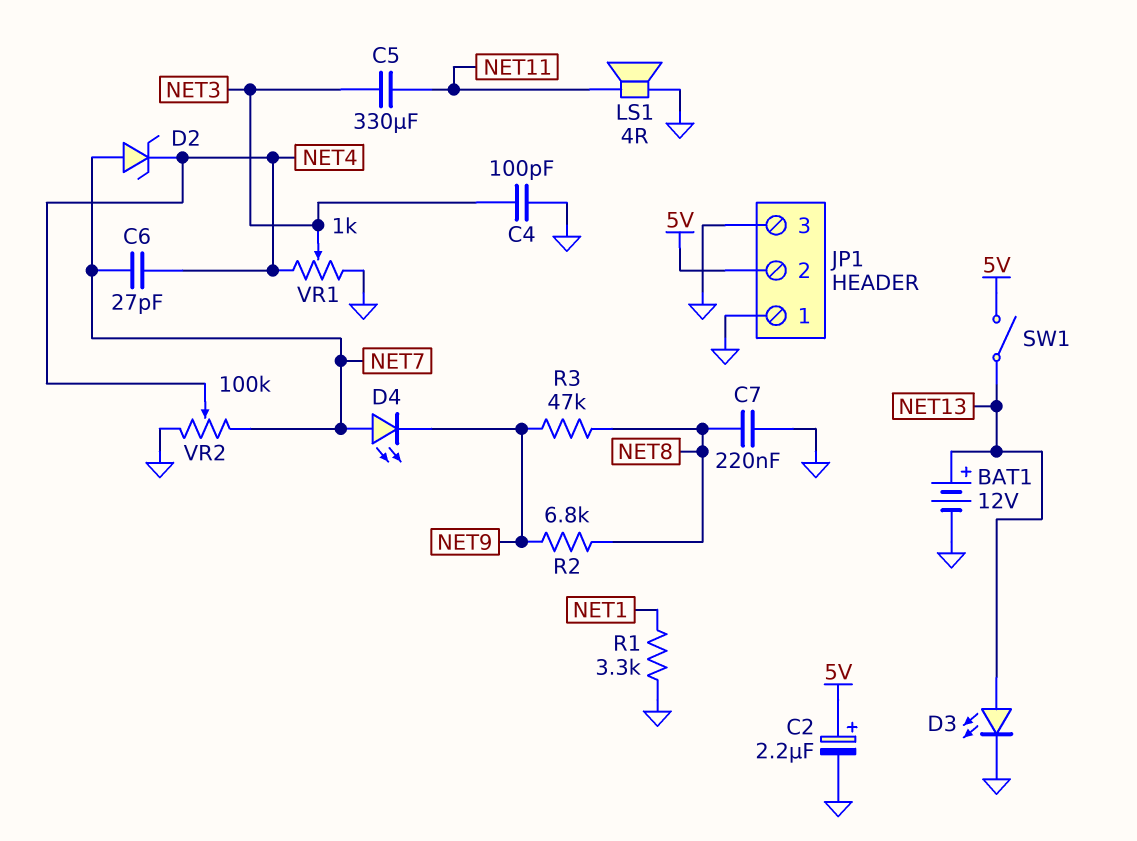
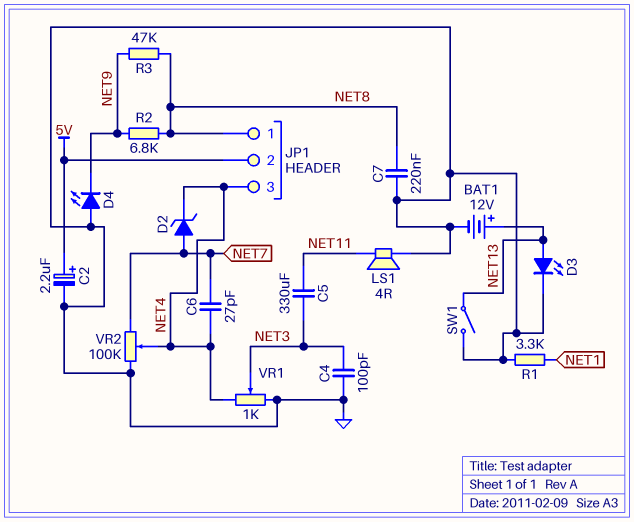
D4: LED (A NET7, K NET9) -> LED (A GND, K NET9)
JP1 pin 1: GND -> NET8
JP1 pin 3: GND -> NET4
SW1: switch (5V, NET13) -> switch (GND, NET13)

